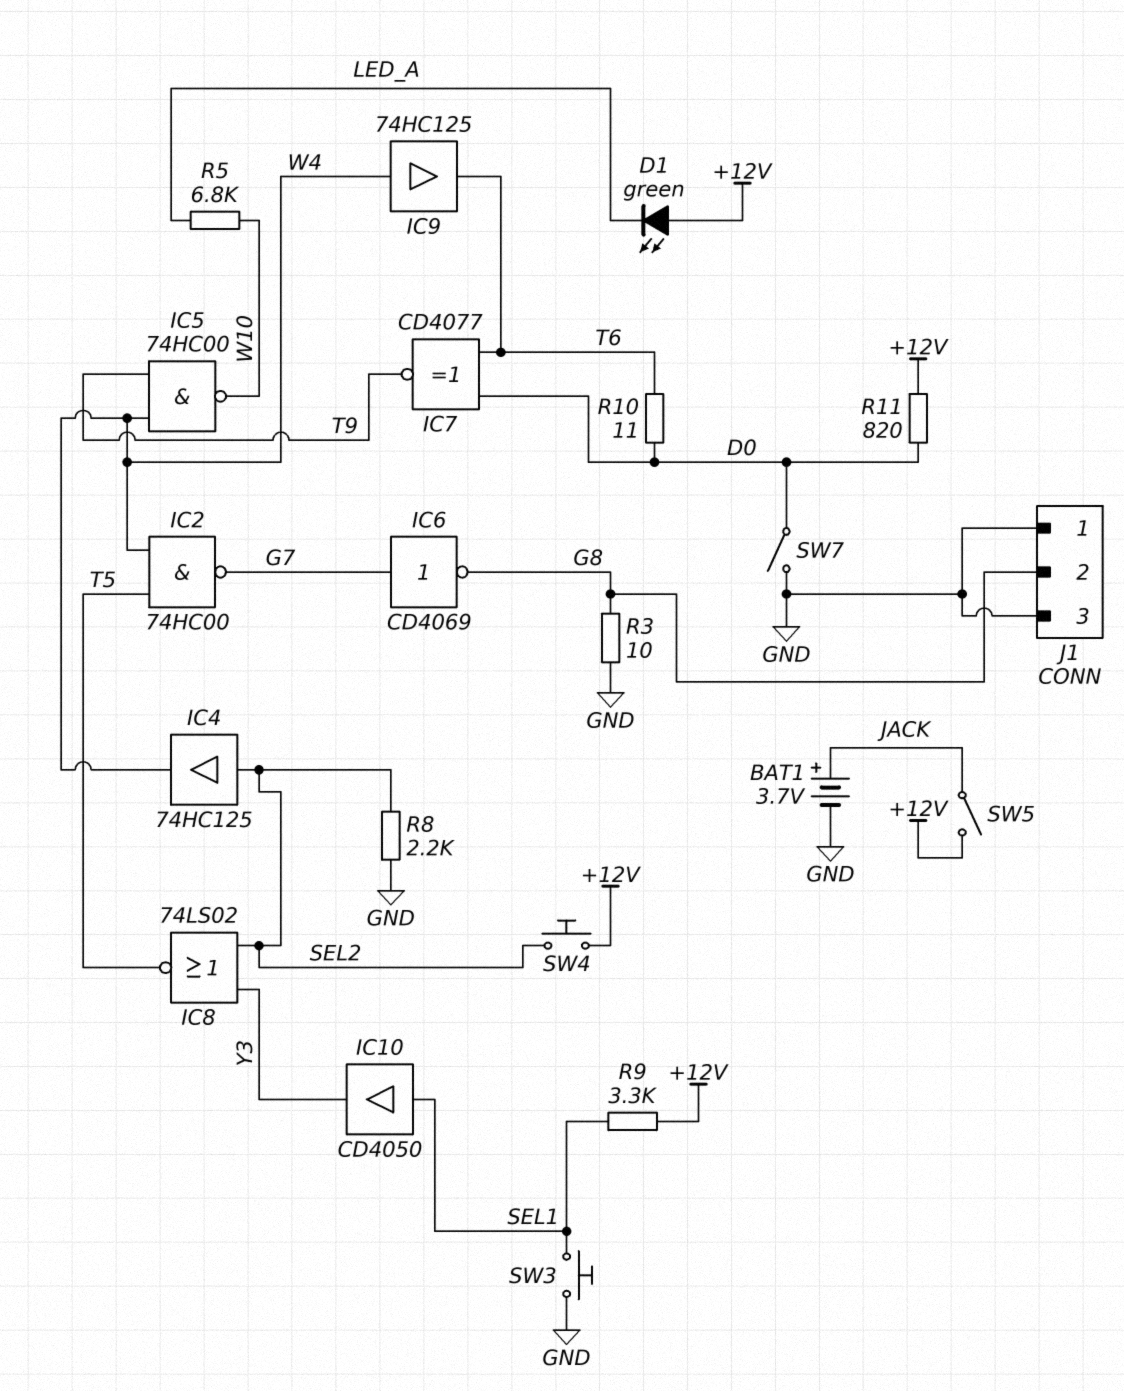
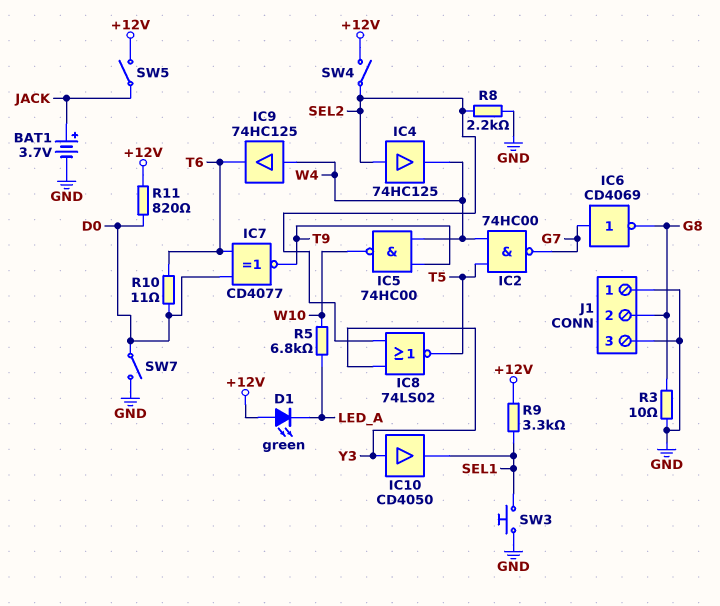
IC10: buffer CD4050 (in SEL1, out Y3) -> buffer CD4050 (in Y3, out SEL1)
SW4: button (+12V, SEL2) -> switch (+12V, SEL2)

